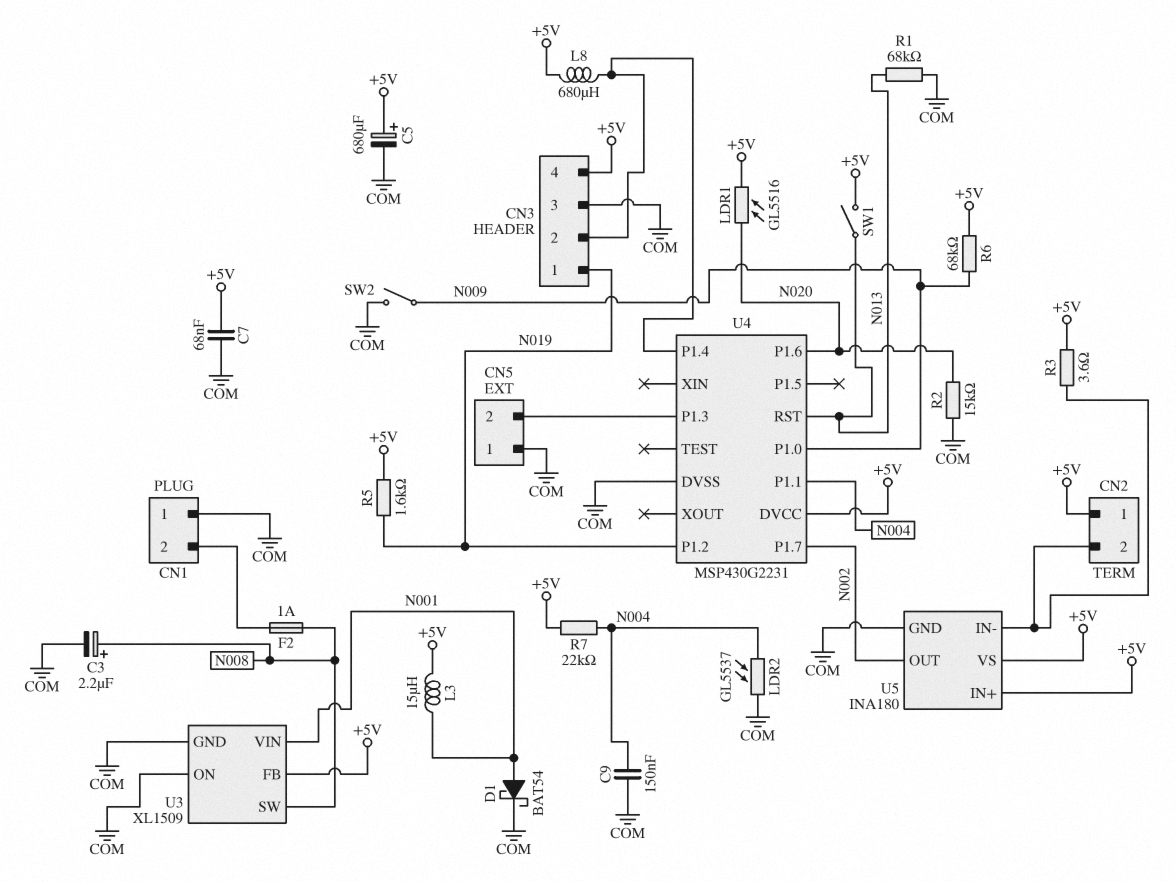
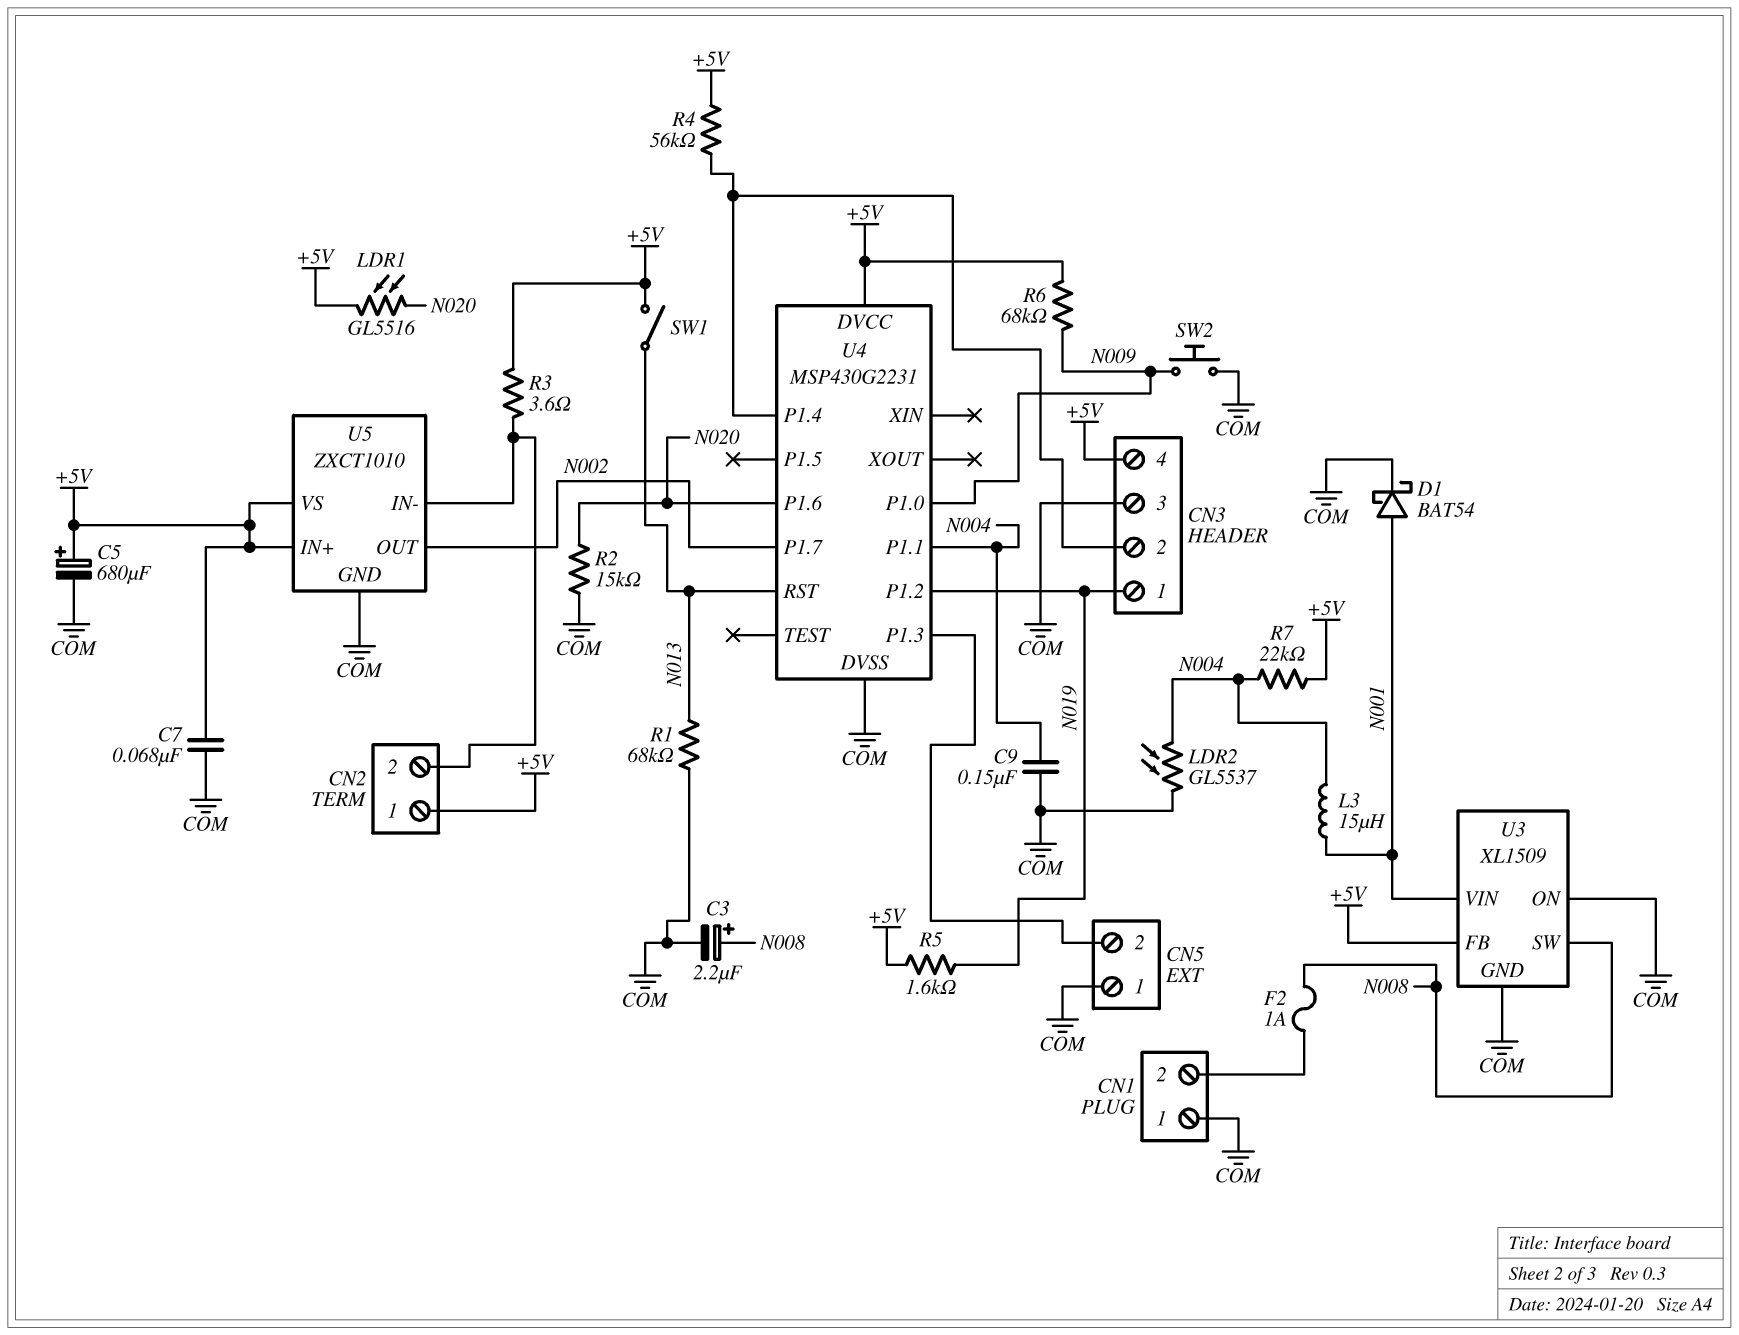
L3: 15uH (+5V, N001) -> 15uH (N001, N004)
L8: 680uH (+5V, CN3/2) -> none
R4: none -> 56k (+5V, CN3/2)
SW2: switch (COM, N009) -> button (COM, N009)
U5: INA180 -> ZXCT1010

